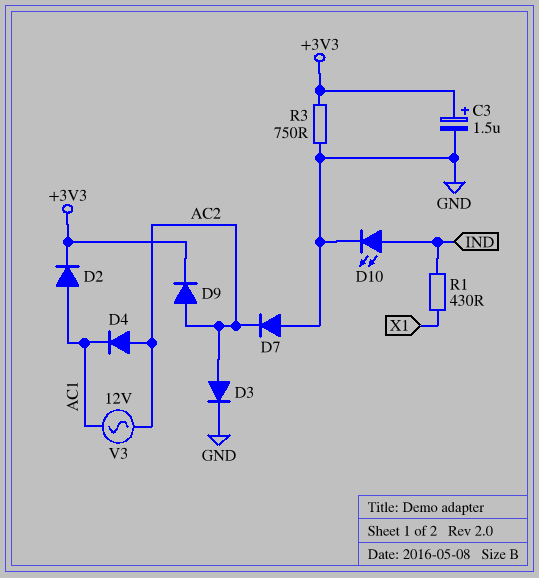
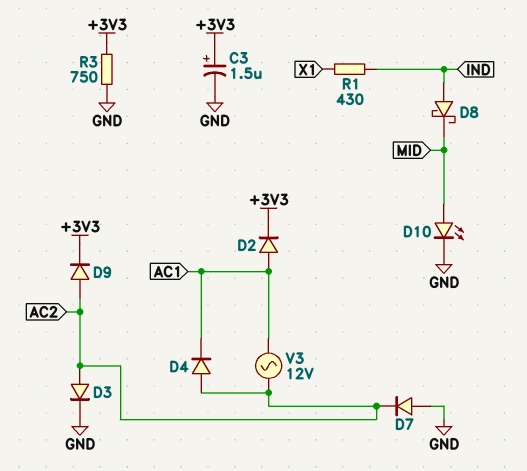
D8: none -> schottky (A IND, K MID)
D10: LED (A IND, K GND) -> LED (A MID, K GND)

